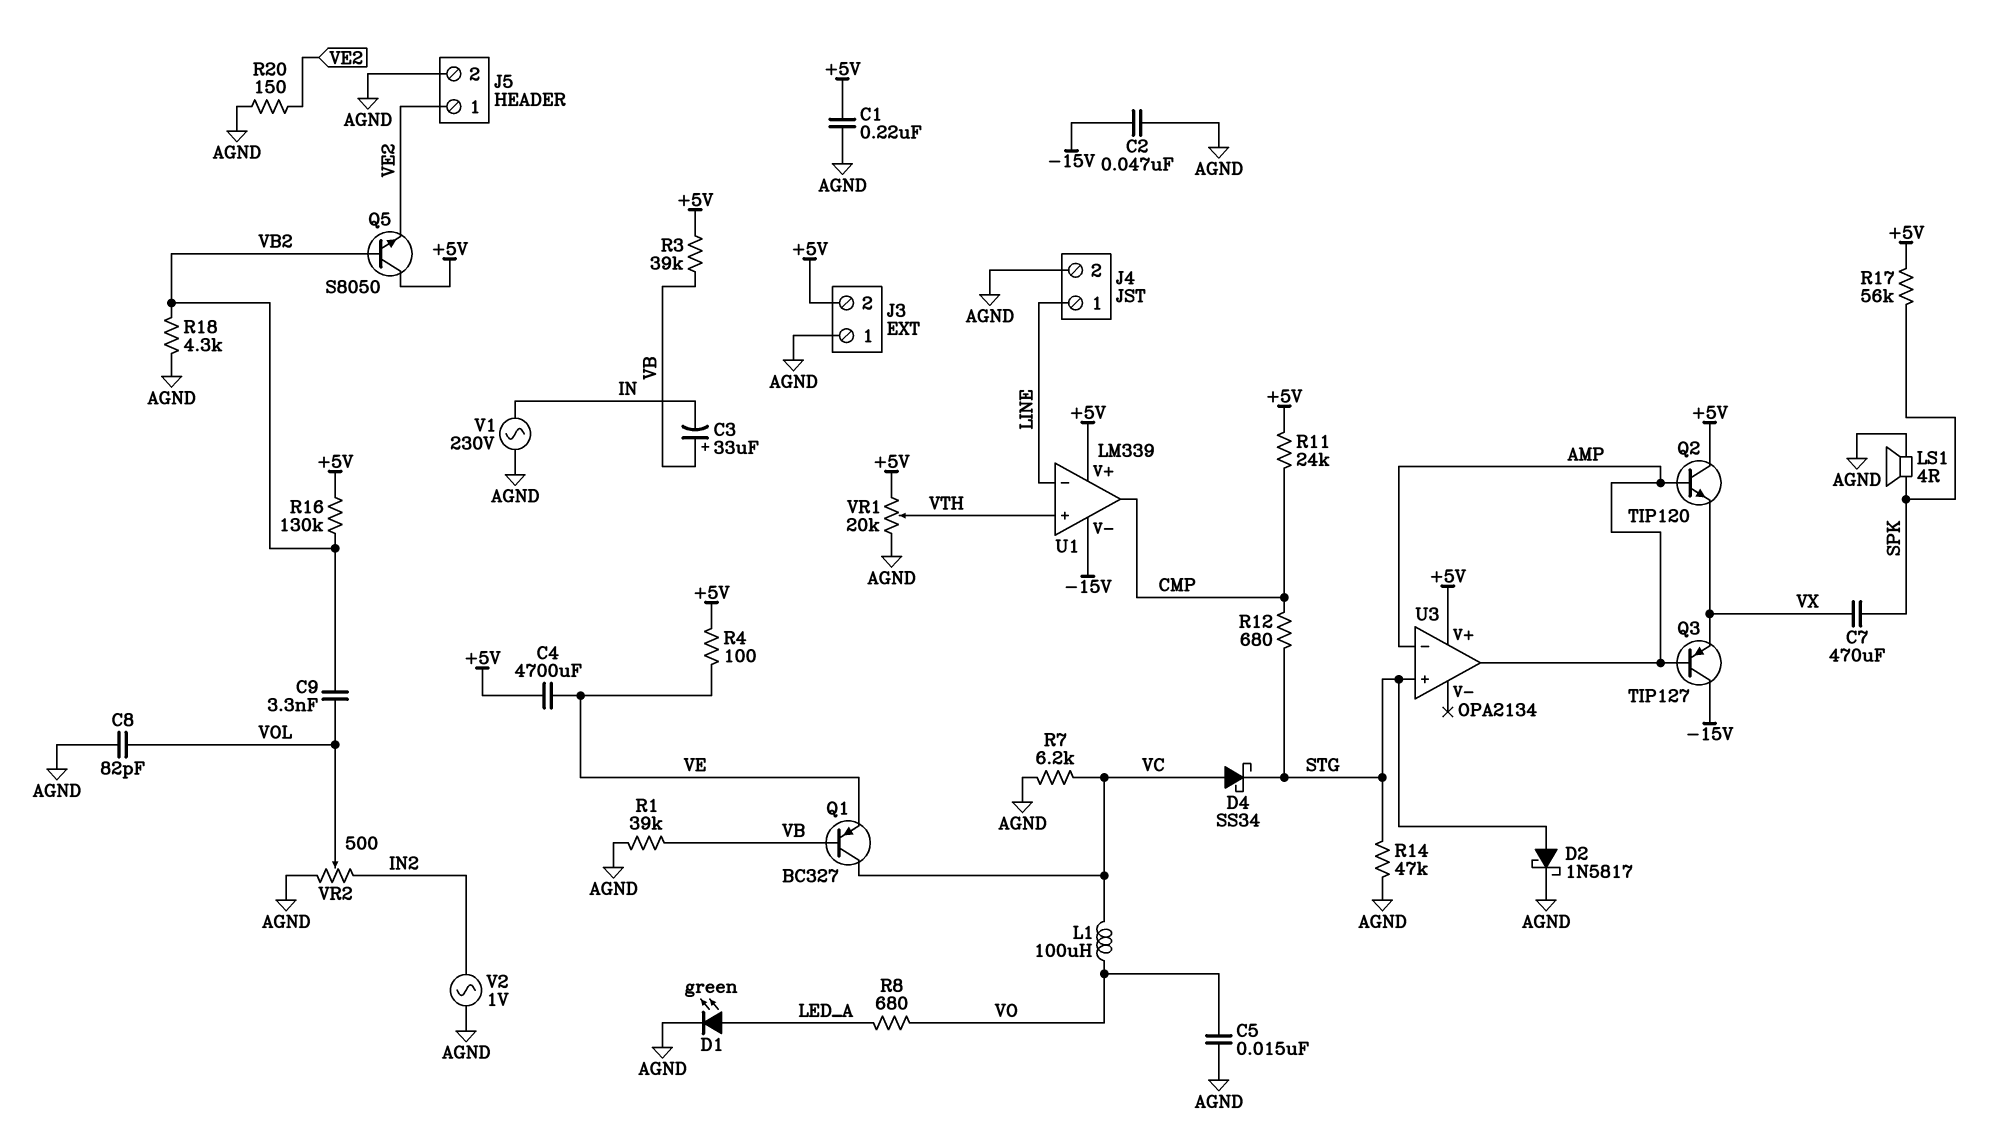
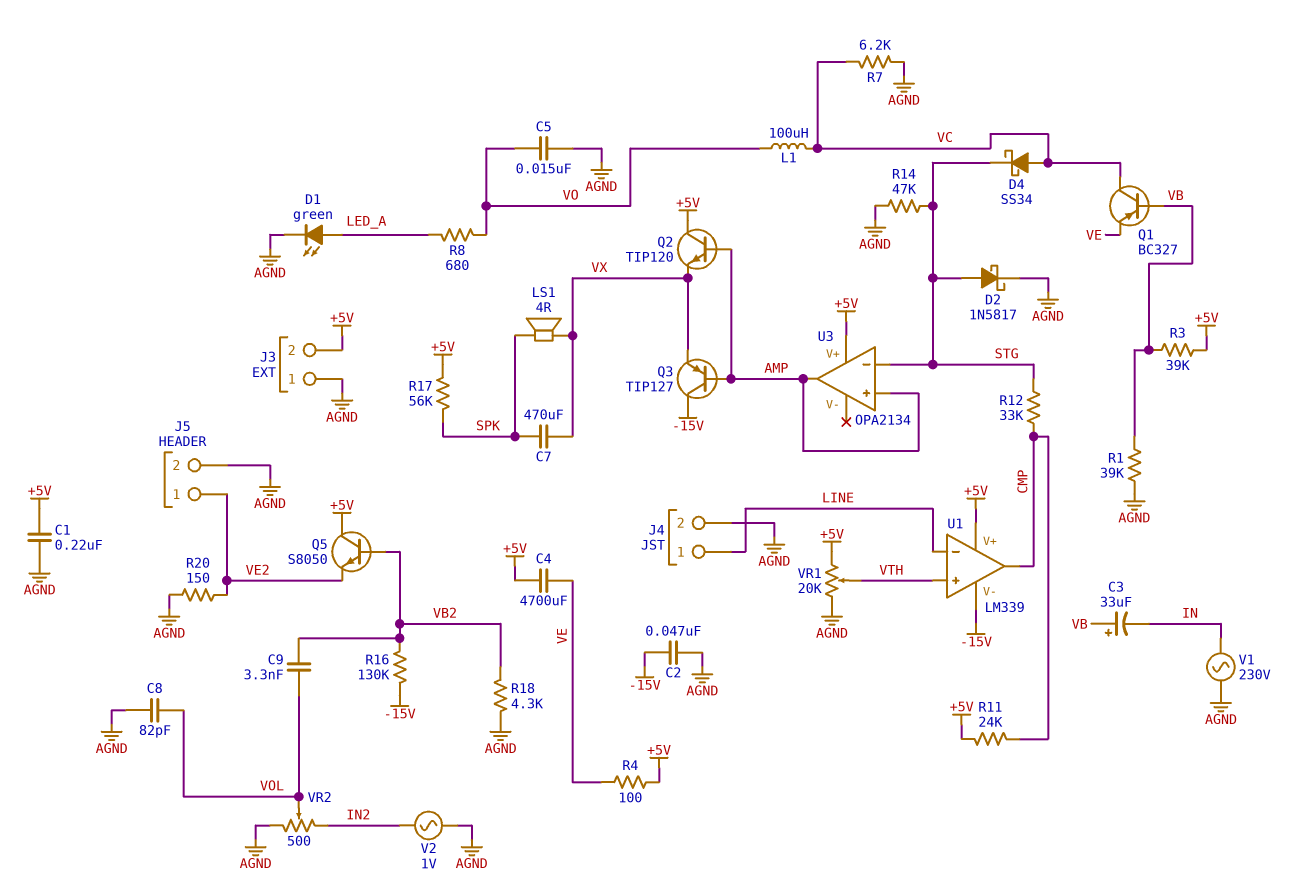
LS1: speaker 4R (AGND, SPK) -> speaker 4R (SPK, VX)
R12: 680 (CMP, STG) -> 33k (CMP, STG)
R16: 130k (+5V, VB2) -> 130k (-15V, VB2)
U3 pin in+: STG -> AMP
U3 pin in-: AMP -> STG

